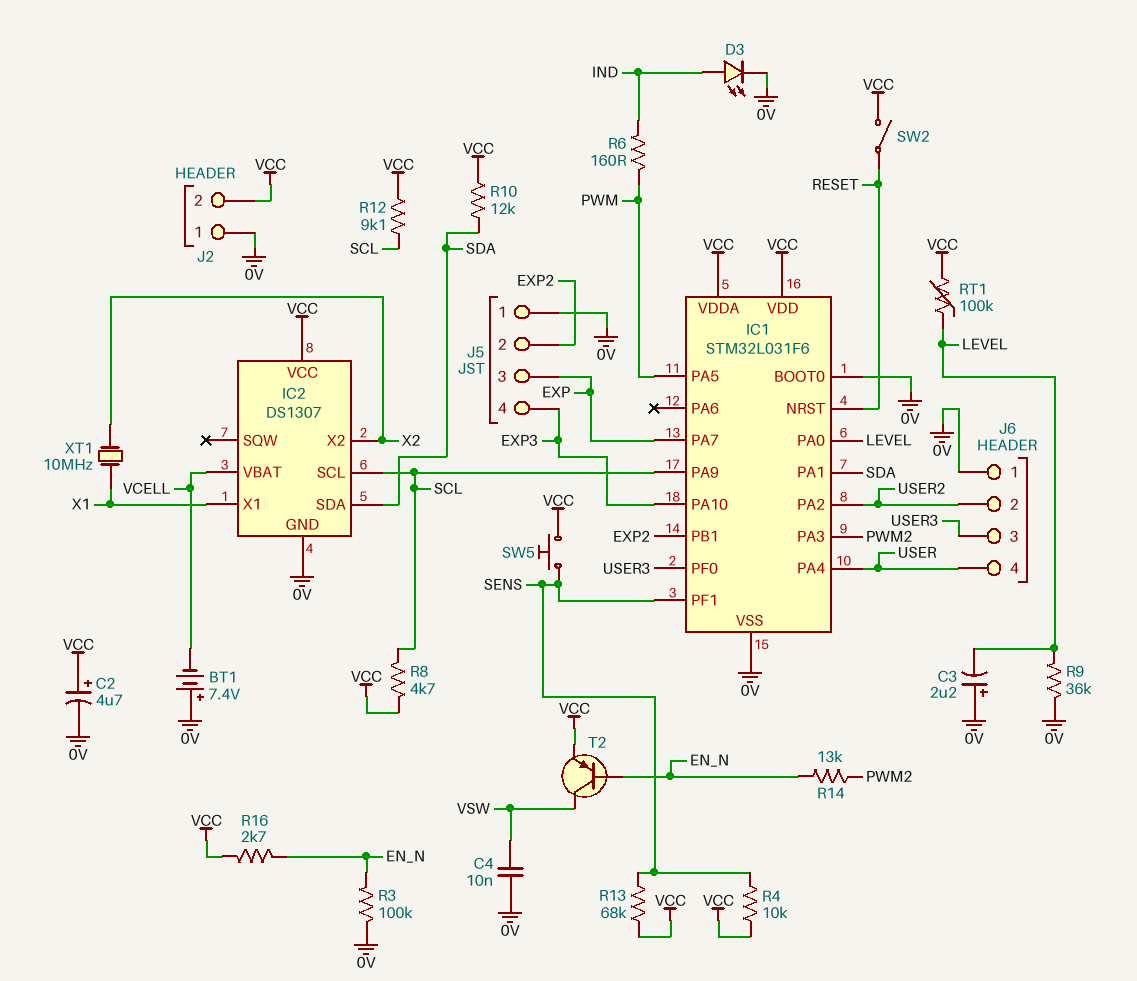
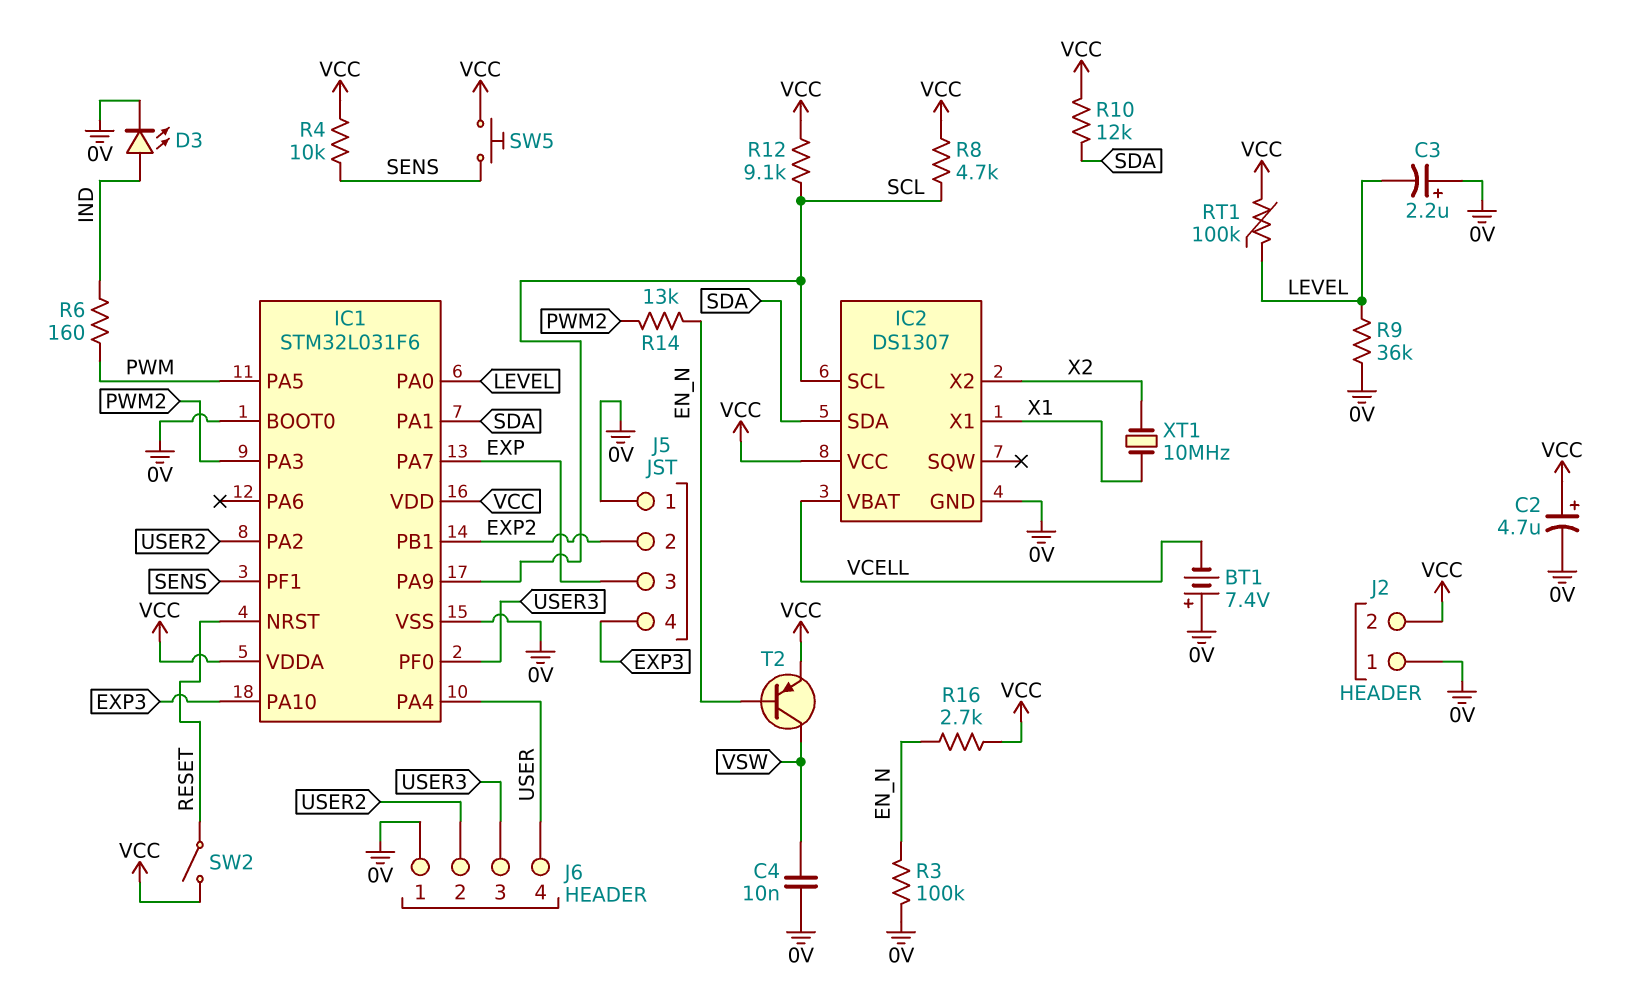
R13: 68k (SENS, VCC) -> none

